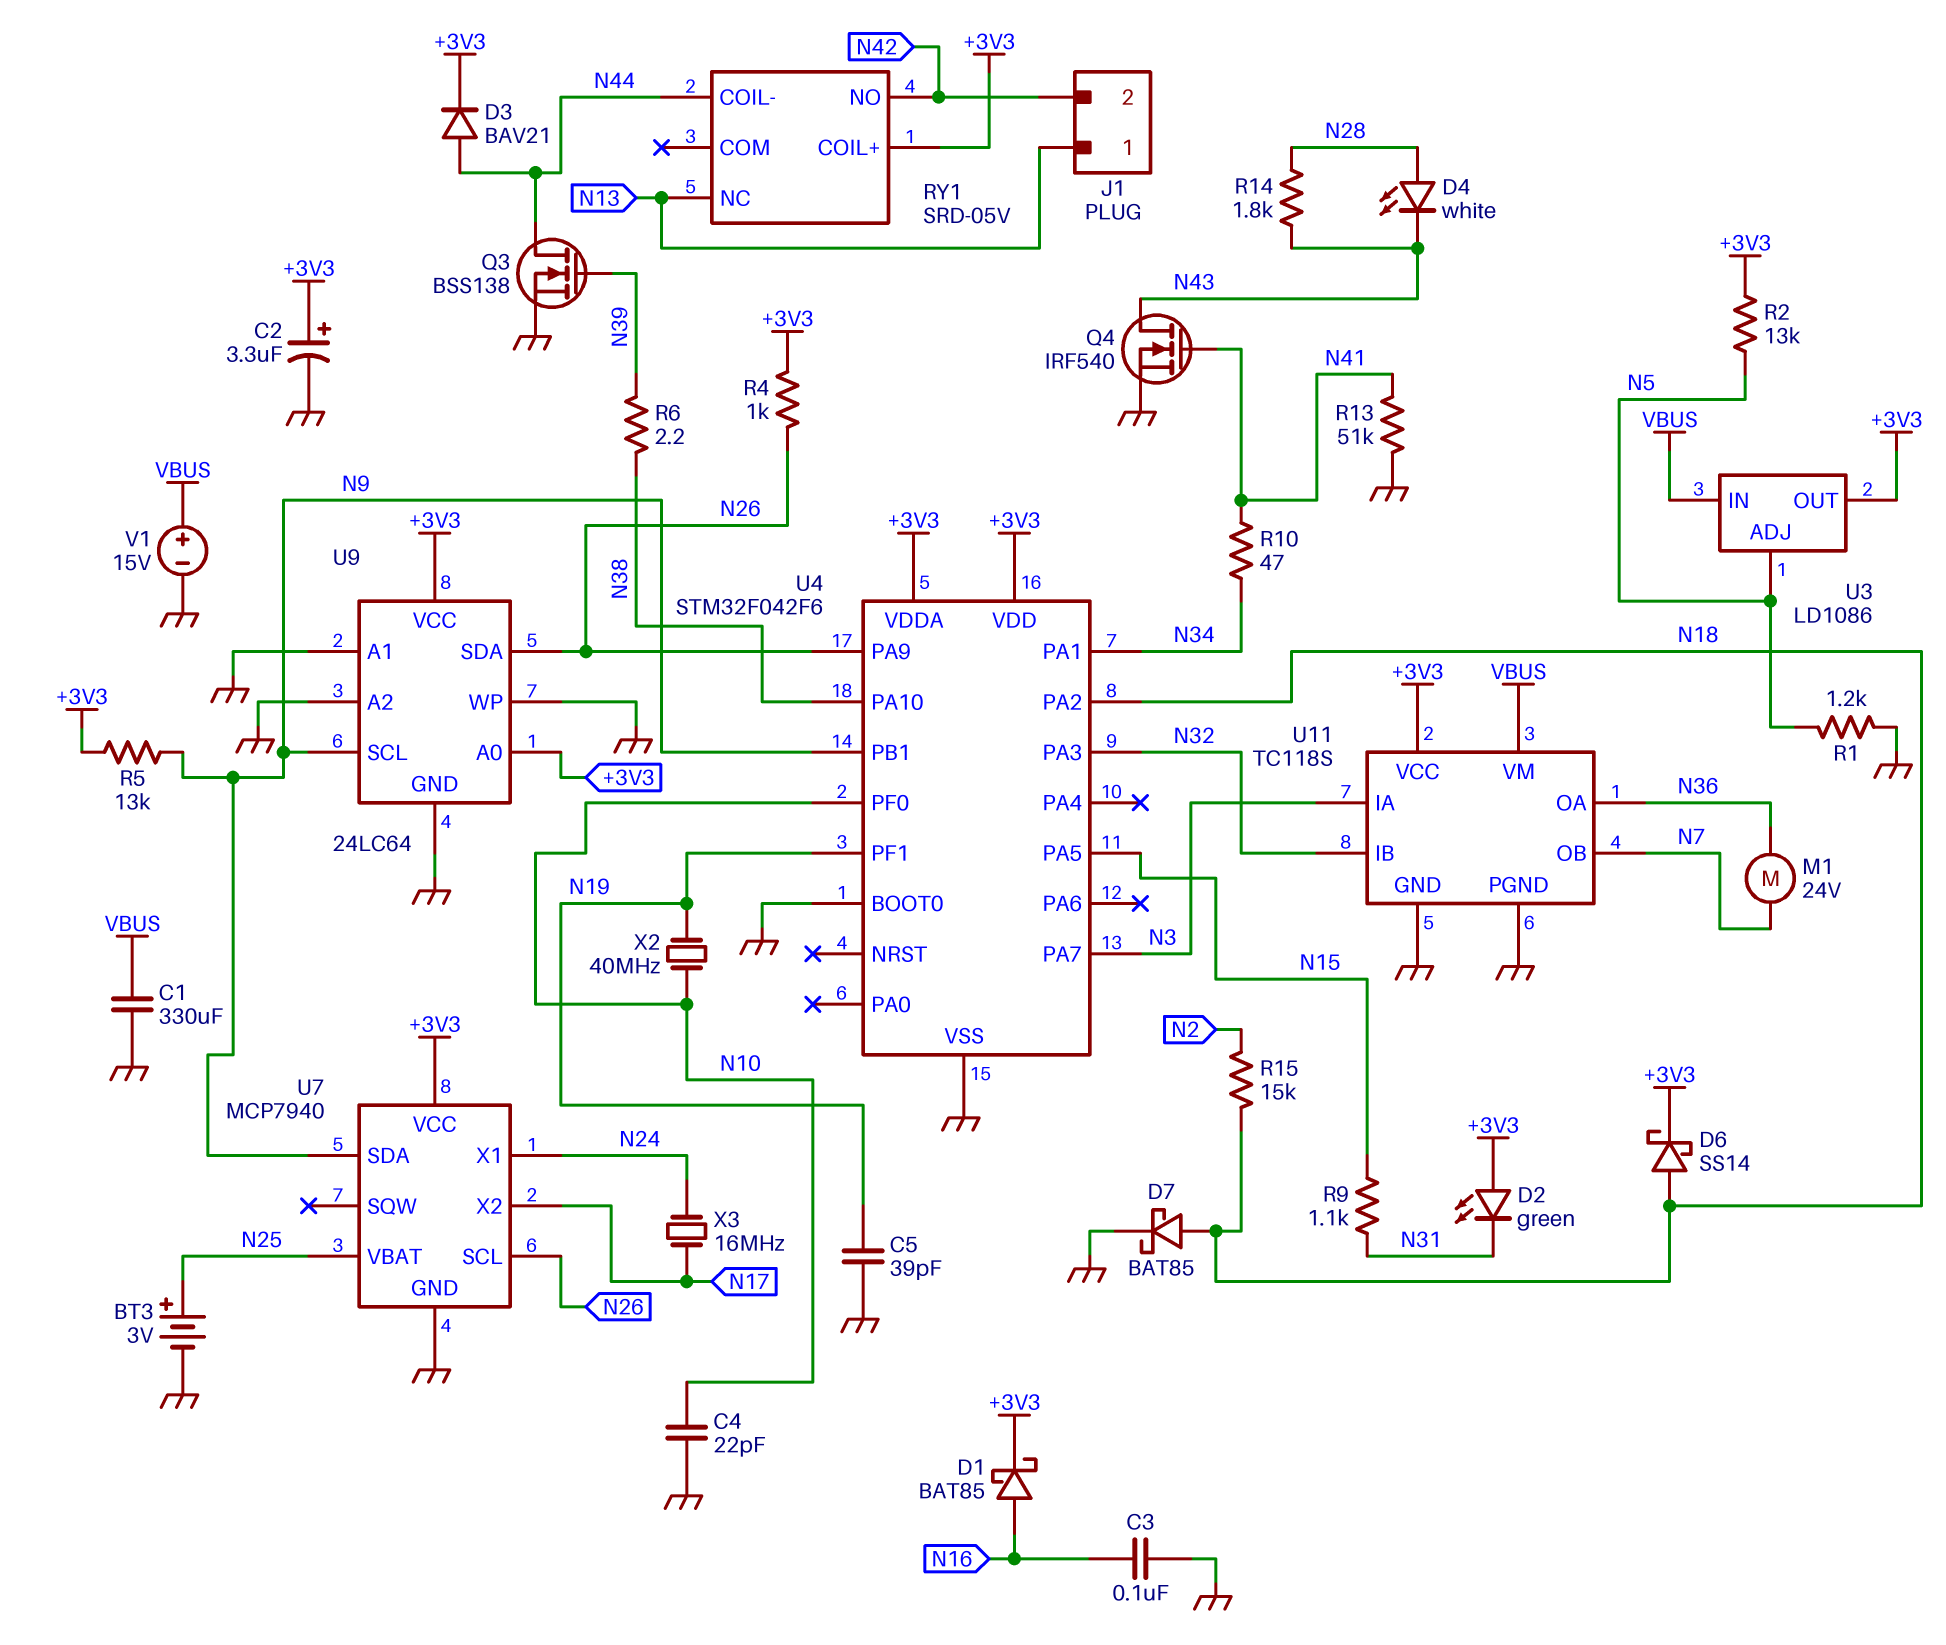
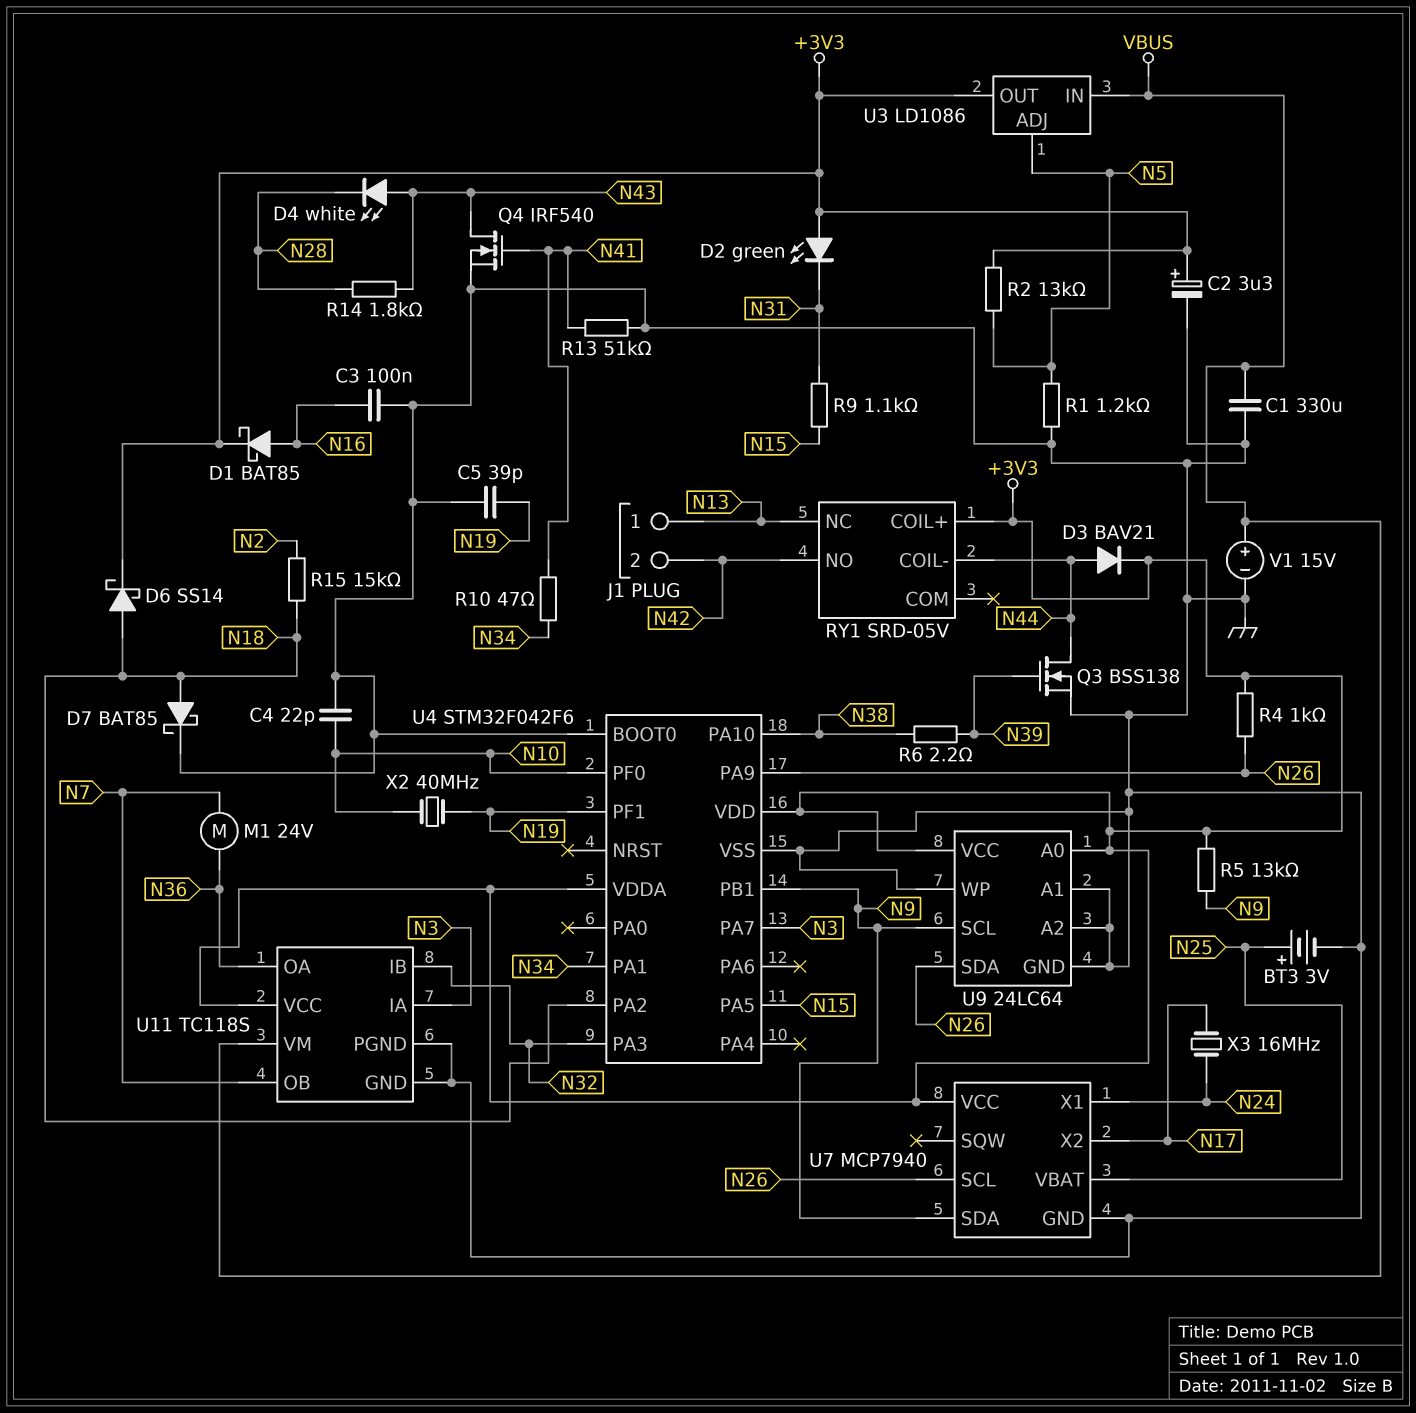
D4: LED white (A N28, K N43) -> LED white (A N43, K N28)

